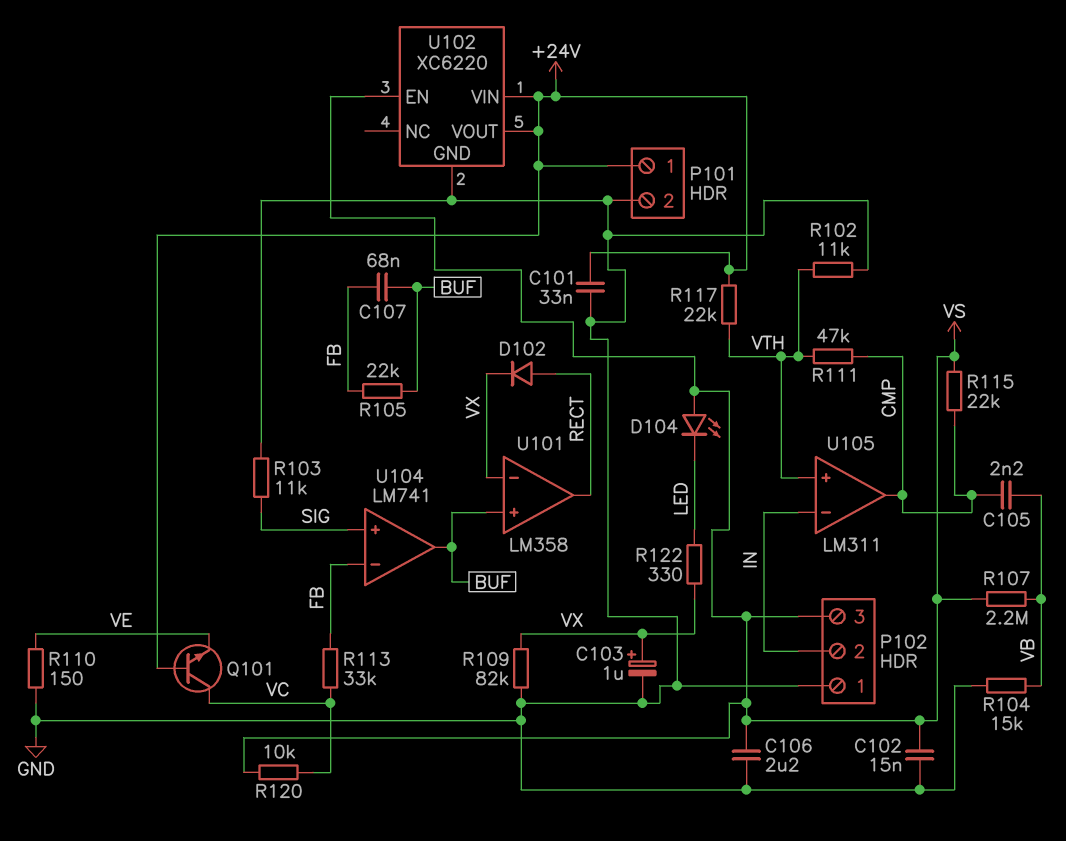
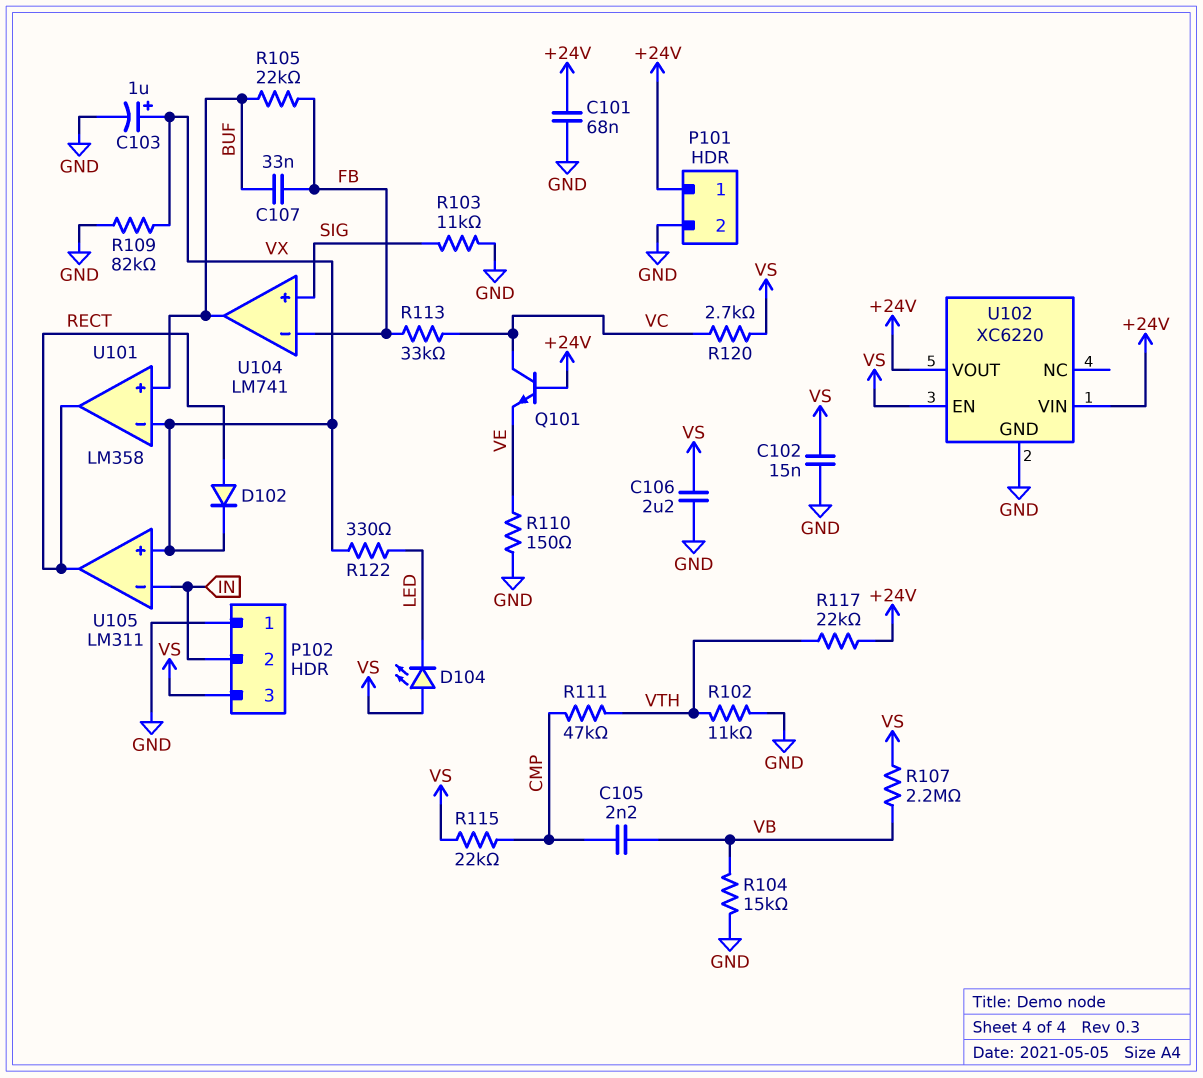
C101: 33nF (+24V, GND) -> 68nF (+24V, GND)
C107: 68nF (BUF, FB) -> 33nF (BUF, FB)
R120: 10k (VC, VS) -> 2.7k (VC, VS)
U105 pin in+: VTH -> VX
U105 pin out: CMP -> RECT

